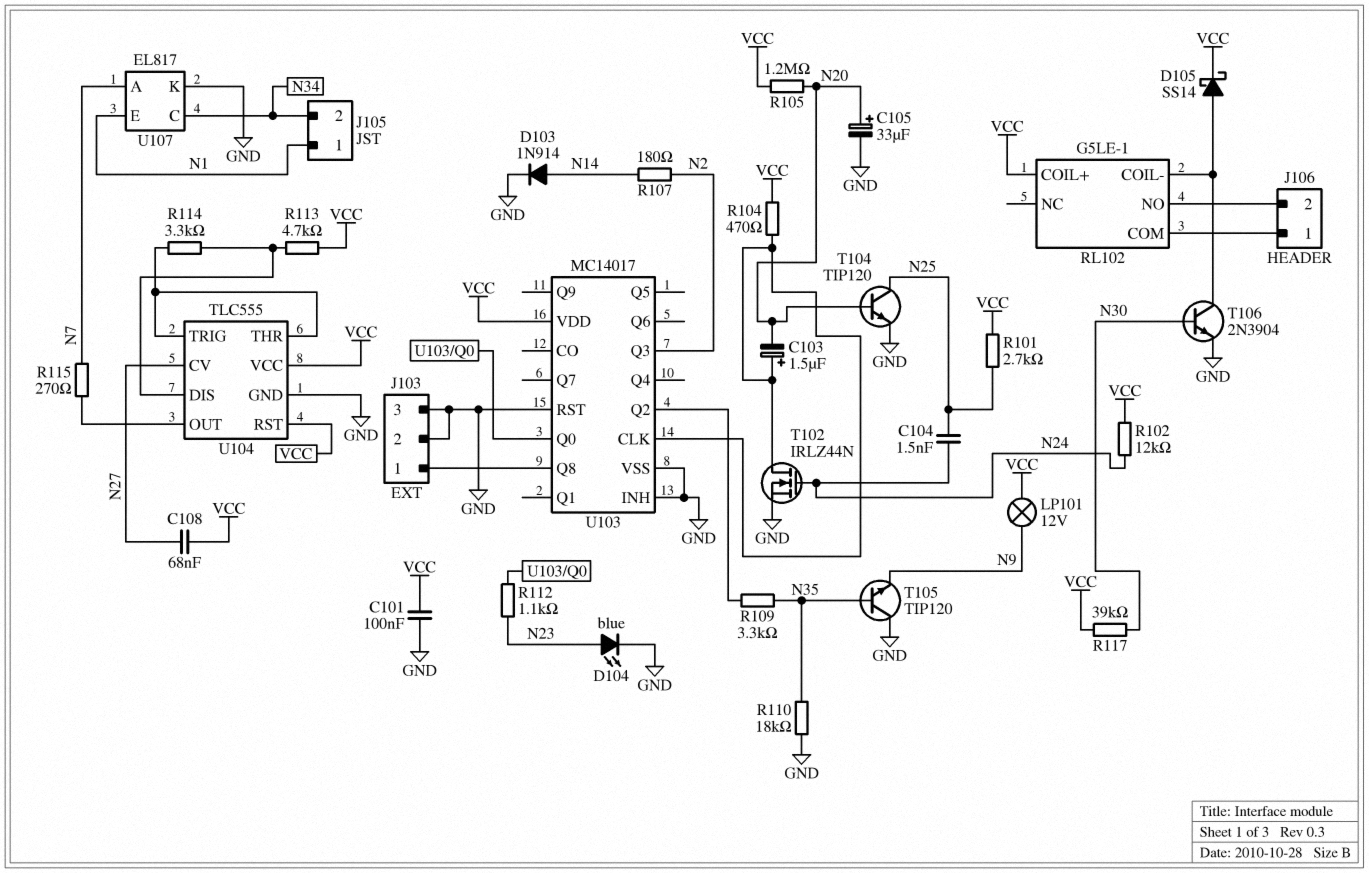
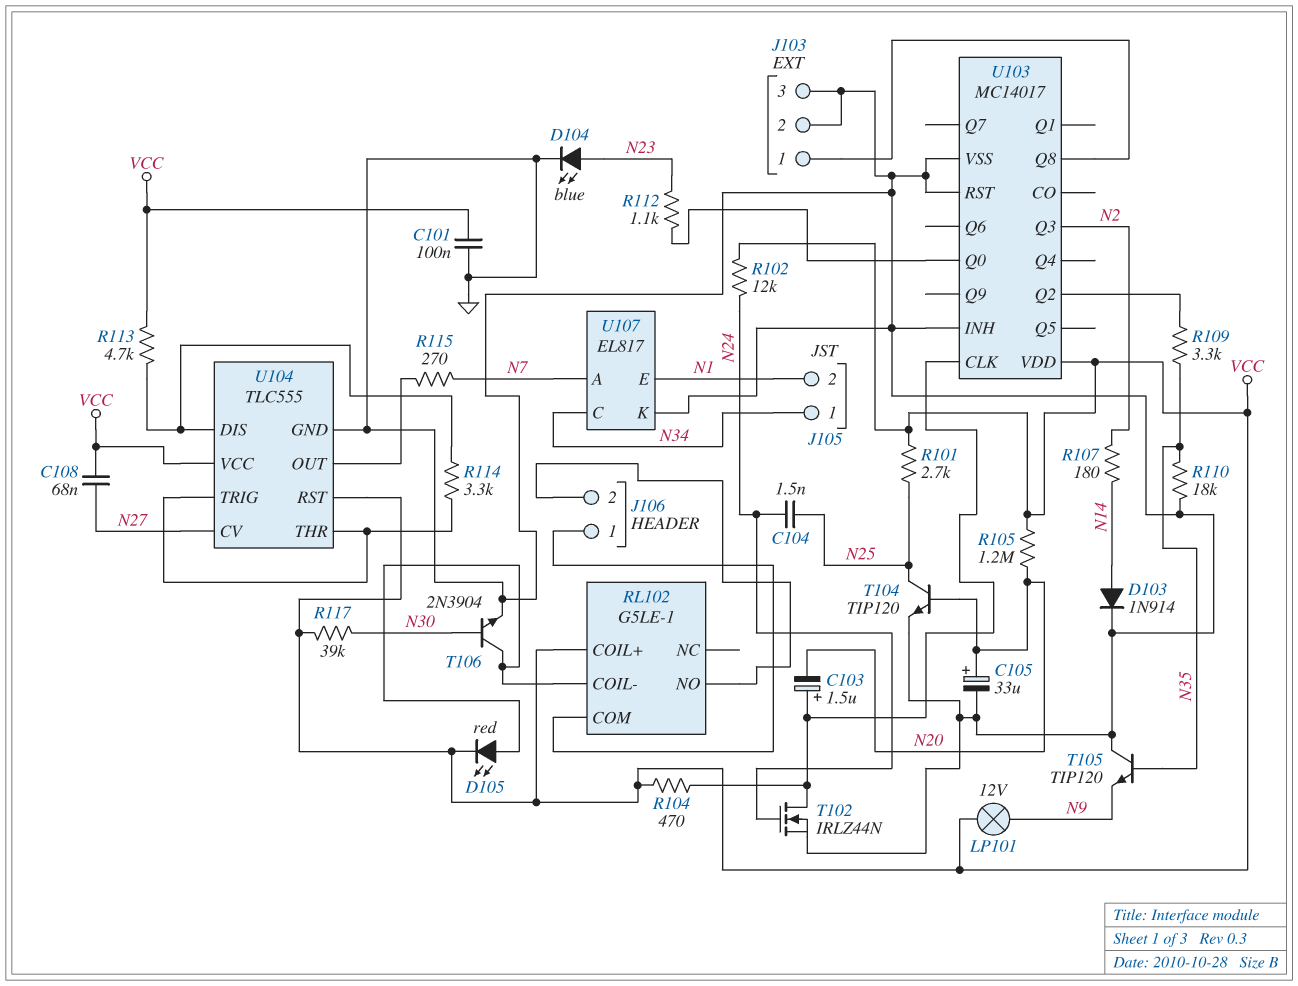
D105: schottky SS14 (A RL102/COIL-, K VCC) -> LED red (A RL102/COIL-, K VCC)
J105 pin 1: N1 -> N34
J105 pin 2: N34 -> N1

